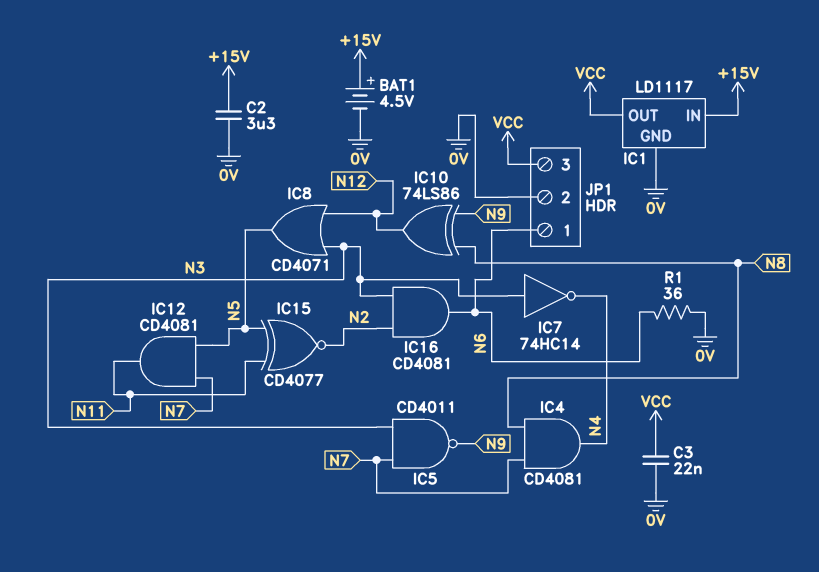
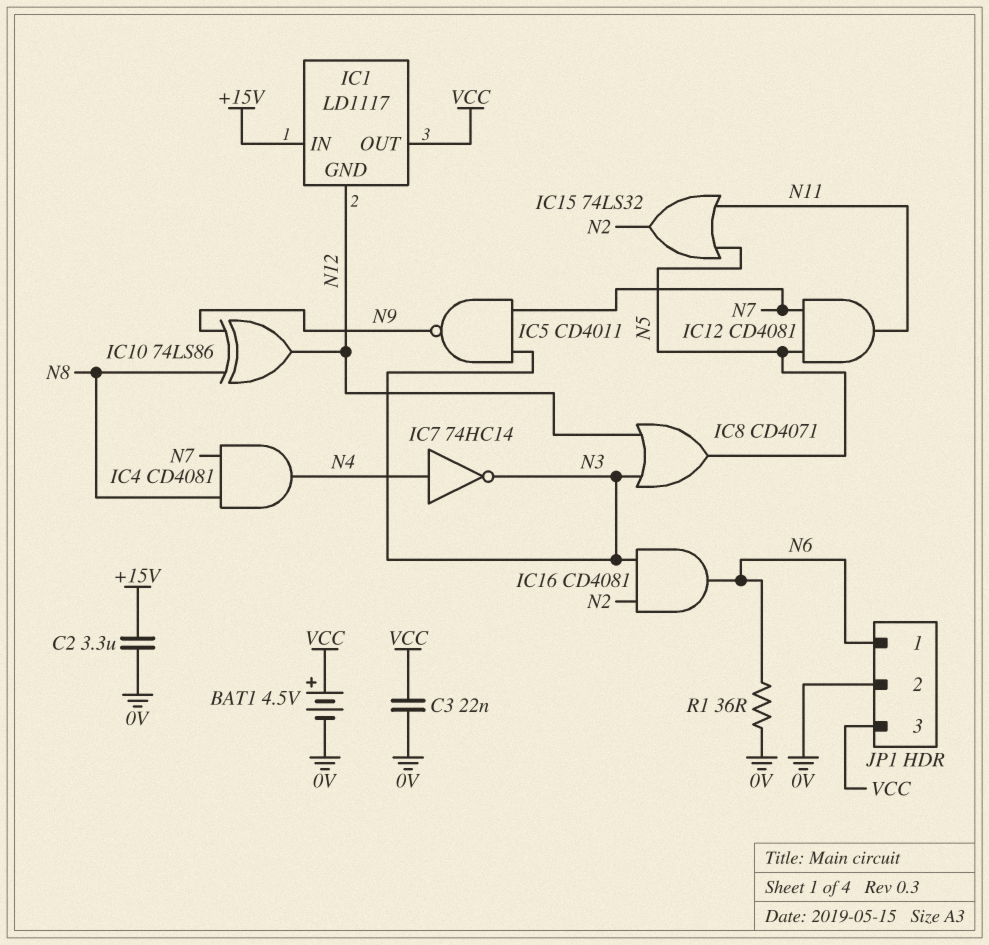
BAT1: 4.5V (plus +15V, minus 0V) -> 4.5V (plus VCC, minus 0V)
IC1 pin GND: 0V -> N12
IC7: NOT 74HC14 (in N3, out N4) -> NOT 74HC14 (in N4, out N3)
IC15: XNOR CD4077 (in N5, in N11, out N2) -> OR 74LS32 (in N5, in N11, out N2)

